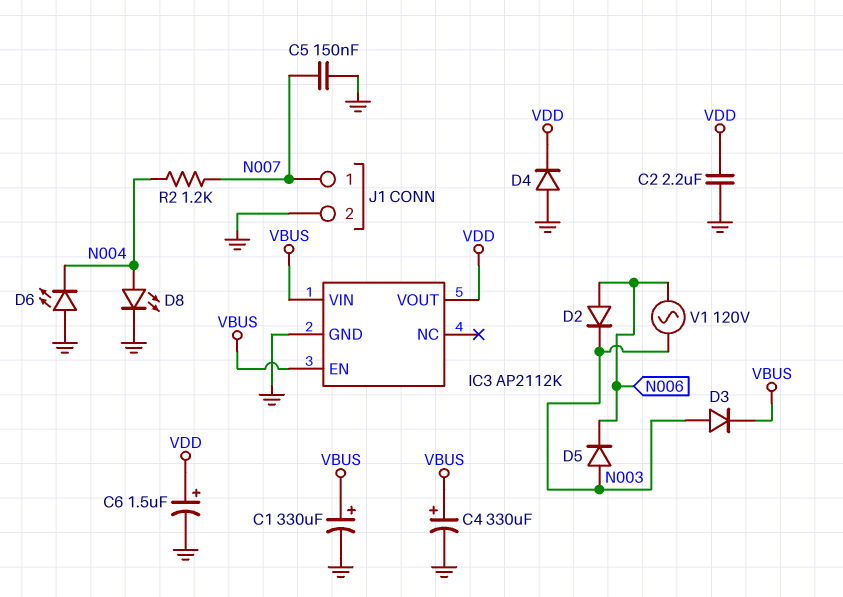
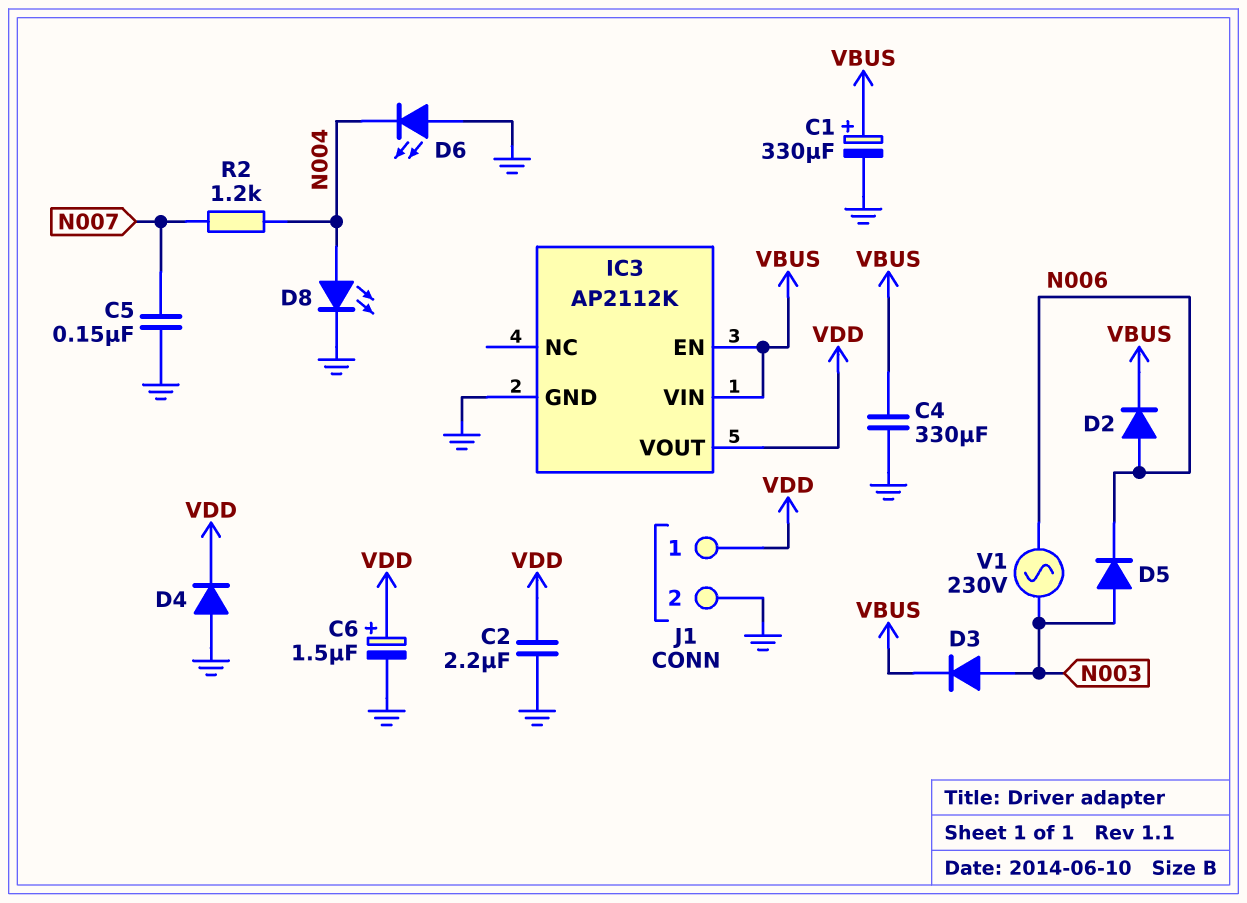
C4: 330uF (plus VBUS, minus GND) -> 330uF (GND, VBUS)
D2: diode (A N006, K N003) -> diode (A N006, K VBUS)
J1 pin 1: N007 -> VDD
V1: AC 120V (N003, N006) -> AC 230V (N003, N006)

